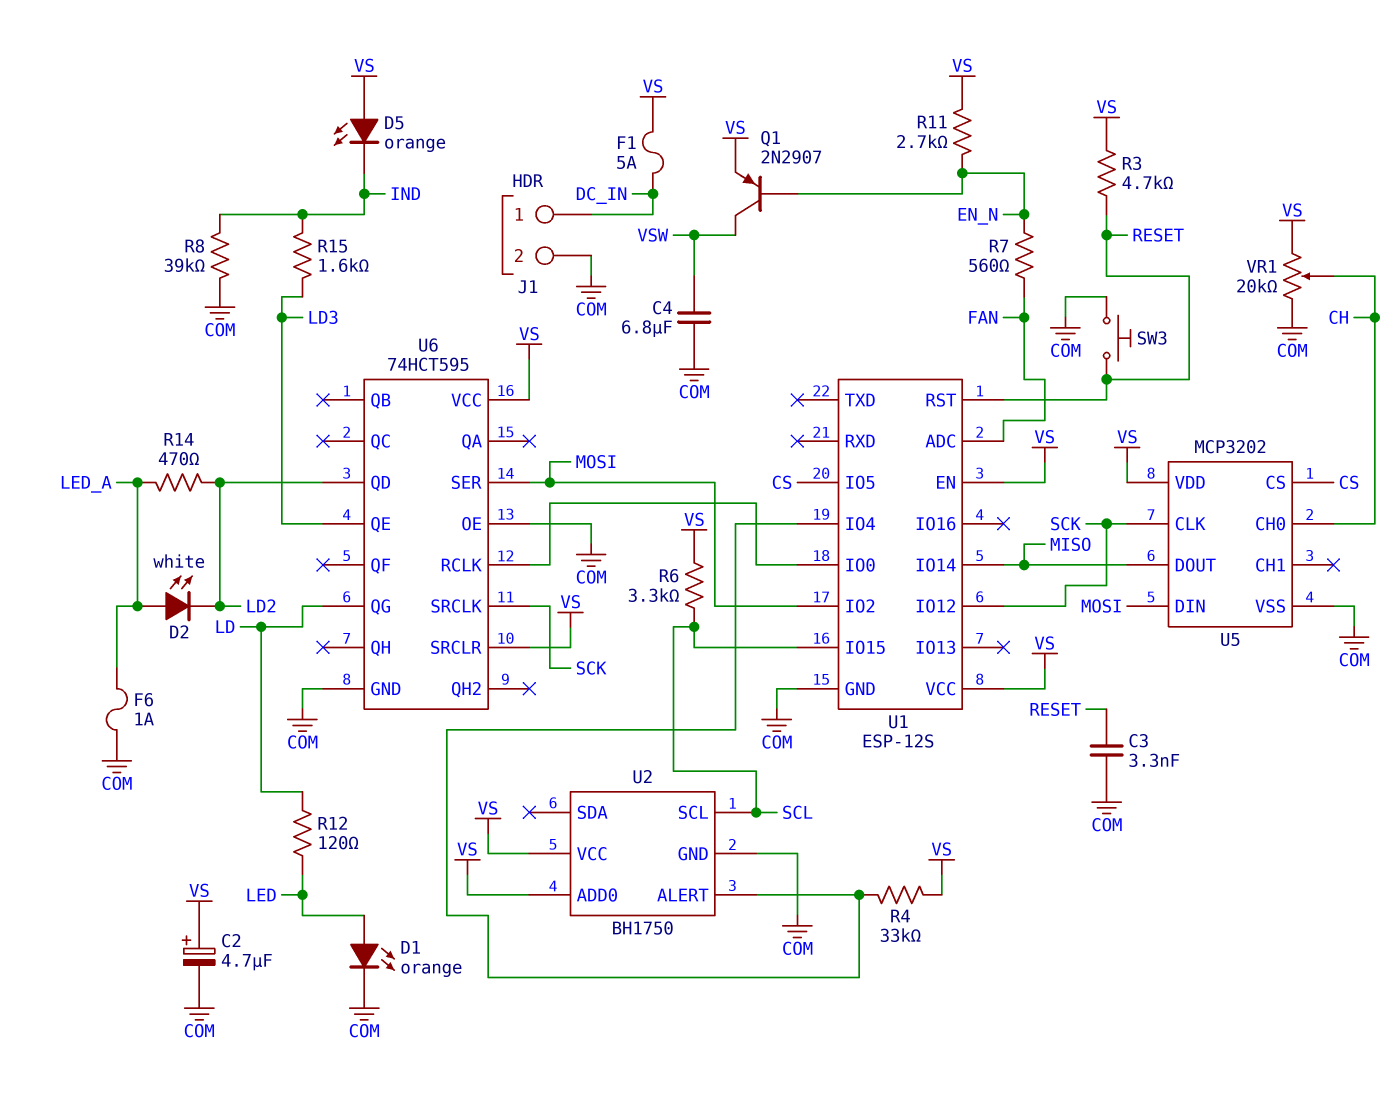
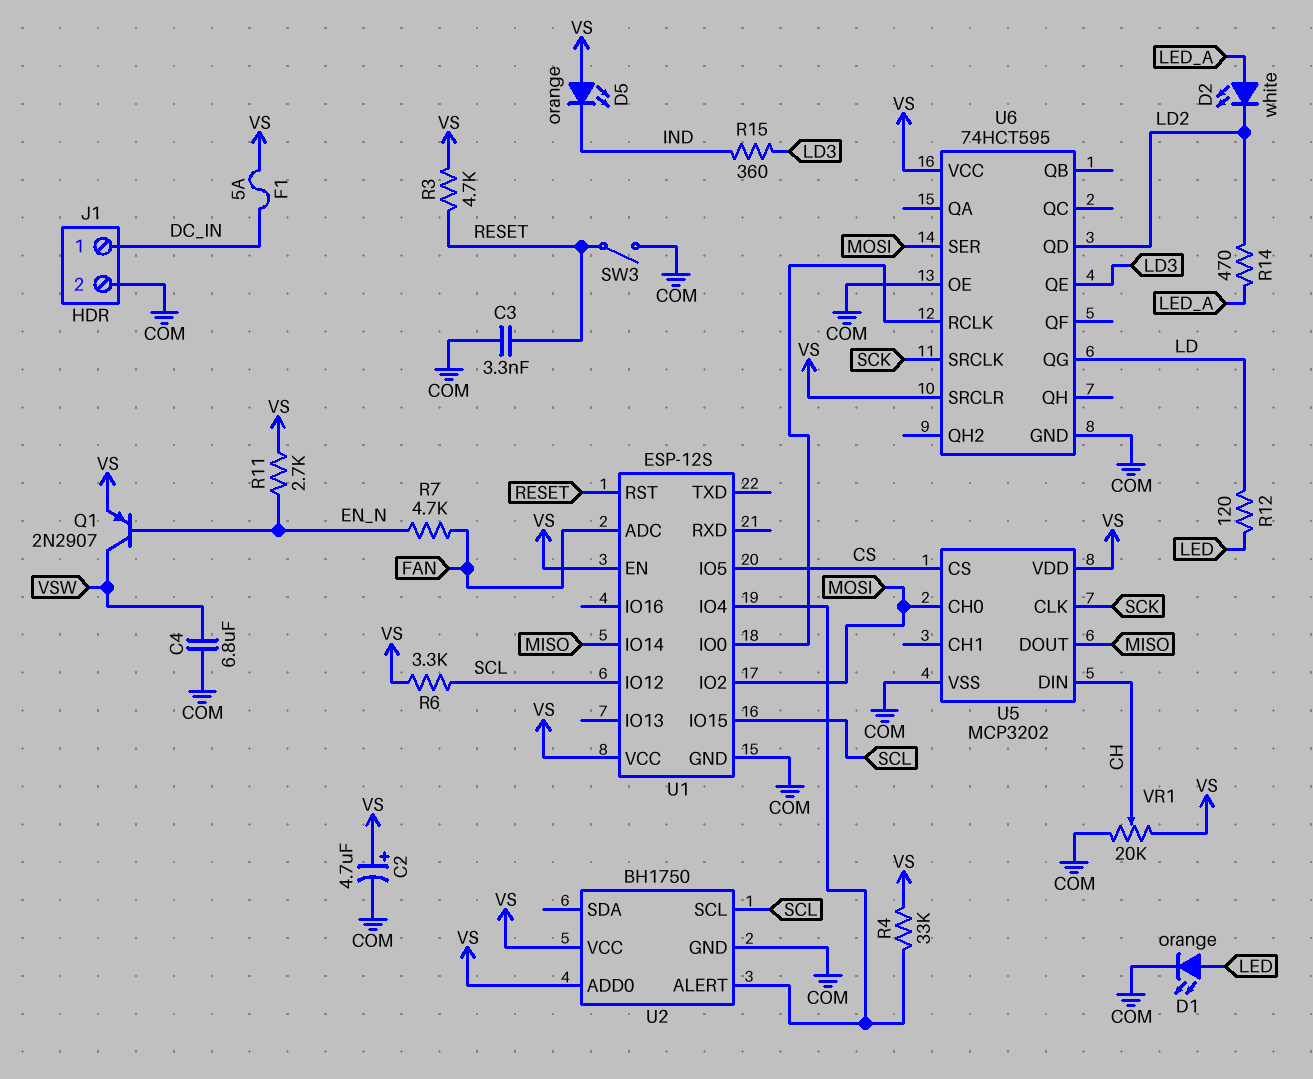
F6: 1A (COM, LED_A) -> none
R7: 560 (EN_N, FAN) -> 4.7k (EN_N, FAN)
R8: 39k (COM, IND) -> none
R15: 1.6k (IND, LD3) -> 360 (IND, LD3)
SW3: button (COM, RESET) -> switch (COM, RESET)
U1 pin IO12: SCK -> SCL
U5 pin CH0: CH -> MOSI
U5 pin DIN: MOSI -> CH

